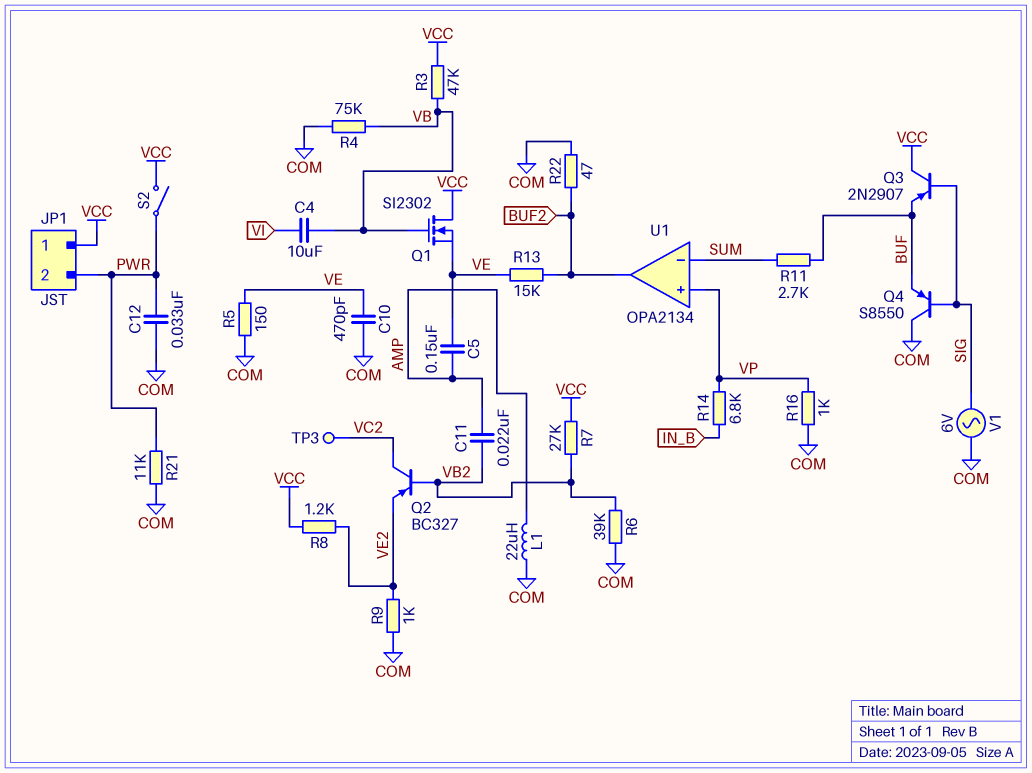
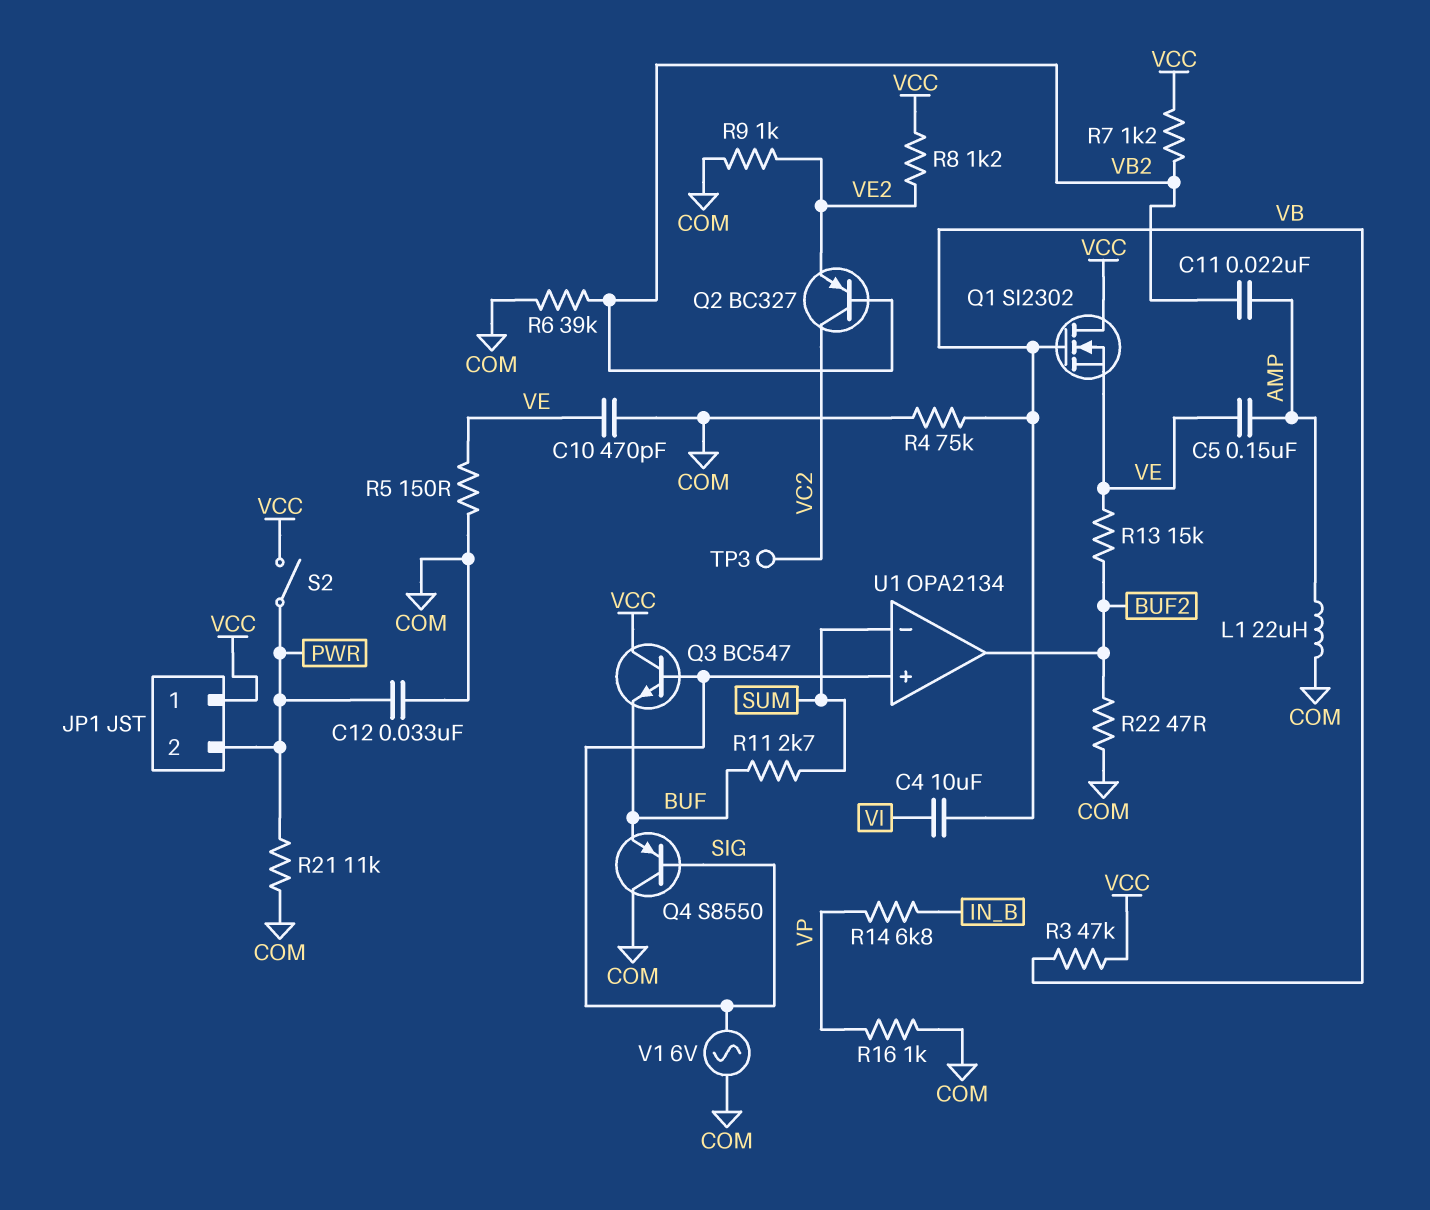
Q3: PNP 2N2907 (B SIG, C VCC, E BUF) -> NPN BC547 (B SIG, C VCC, E BUF)
R7: 27k (VB2, VCC) -> 1.2k (VB2, VCC)
U1 pin in+: VP -> SIG

